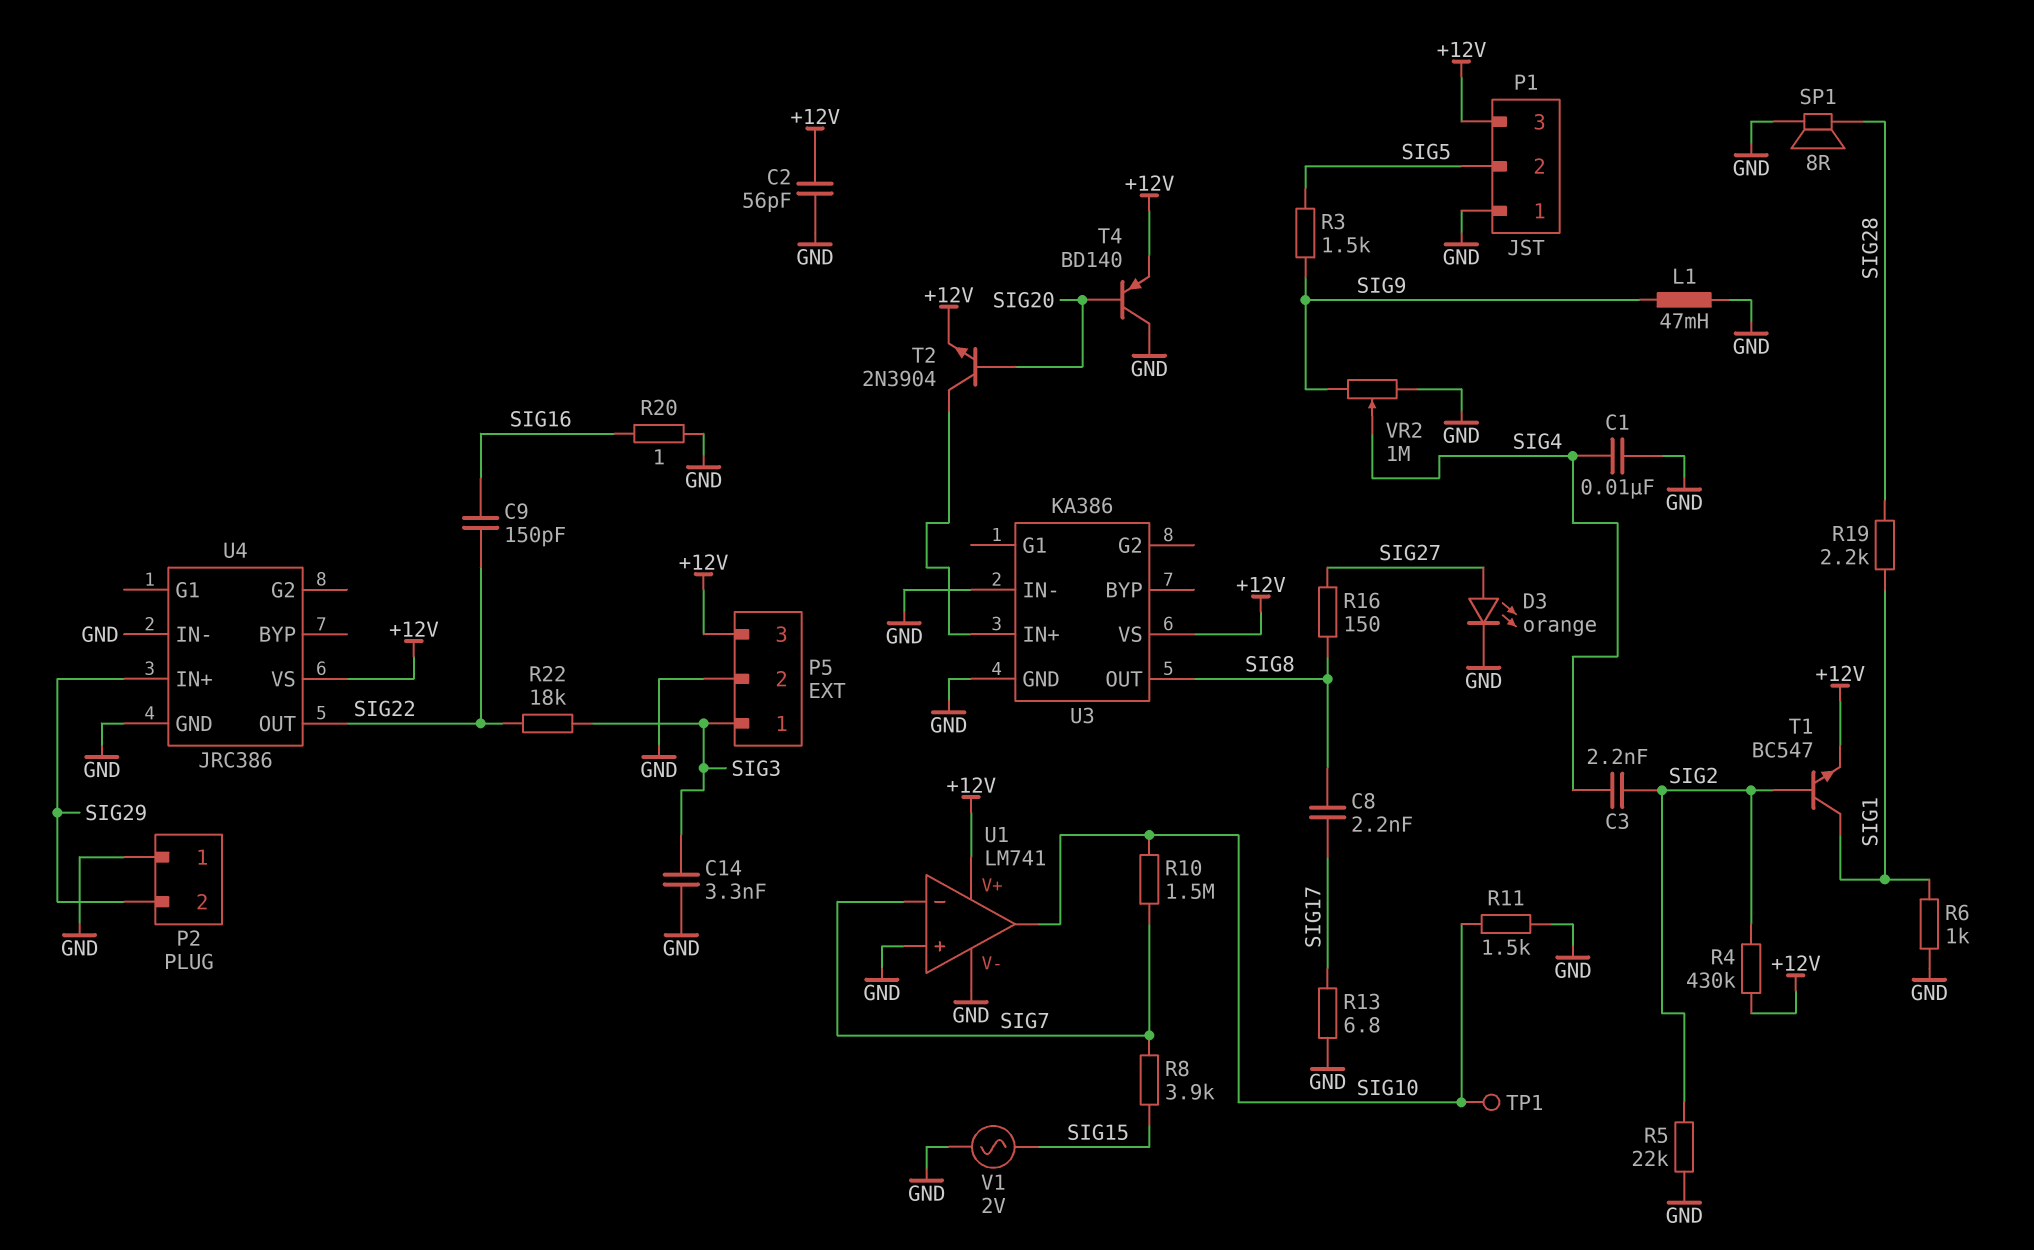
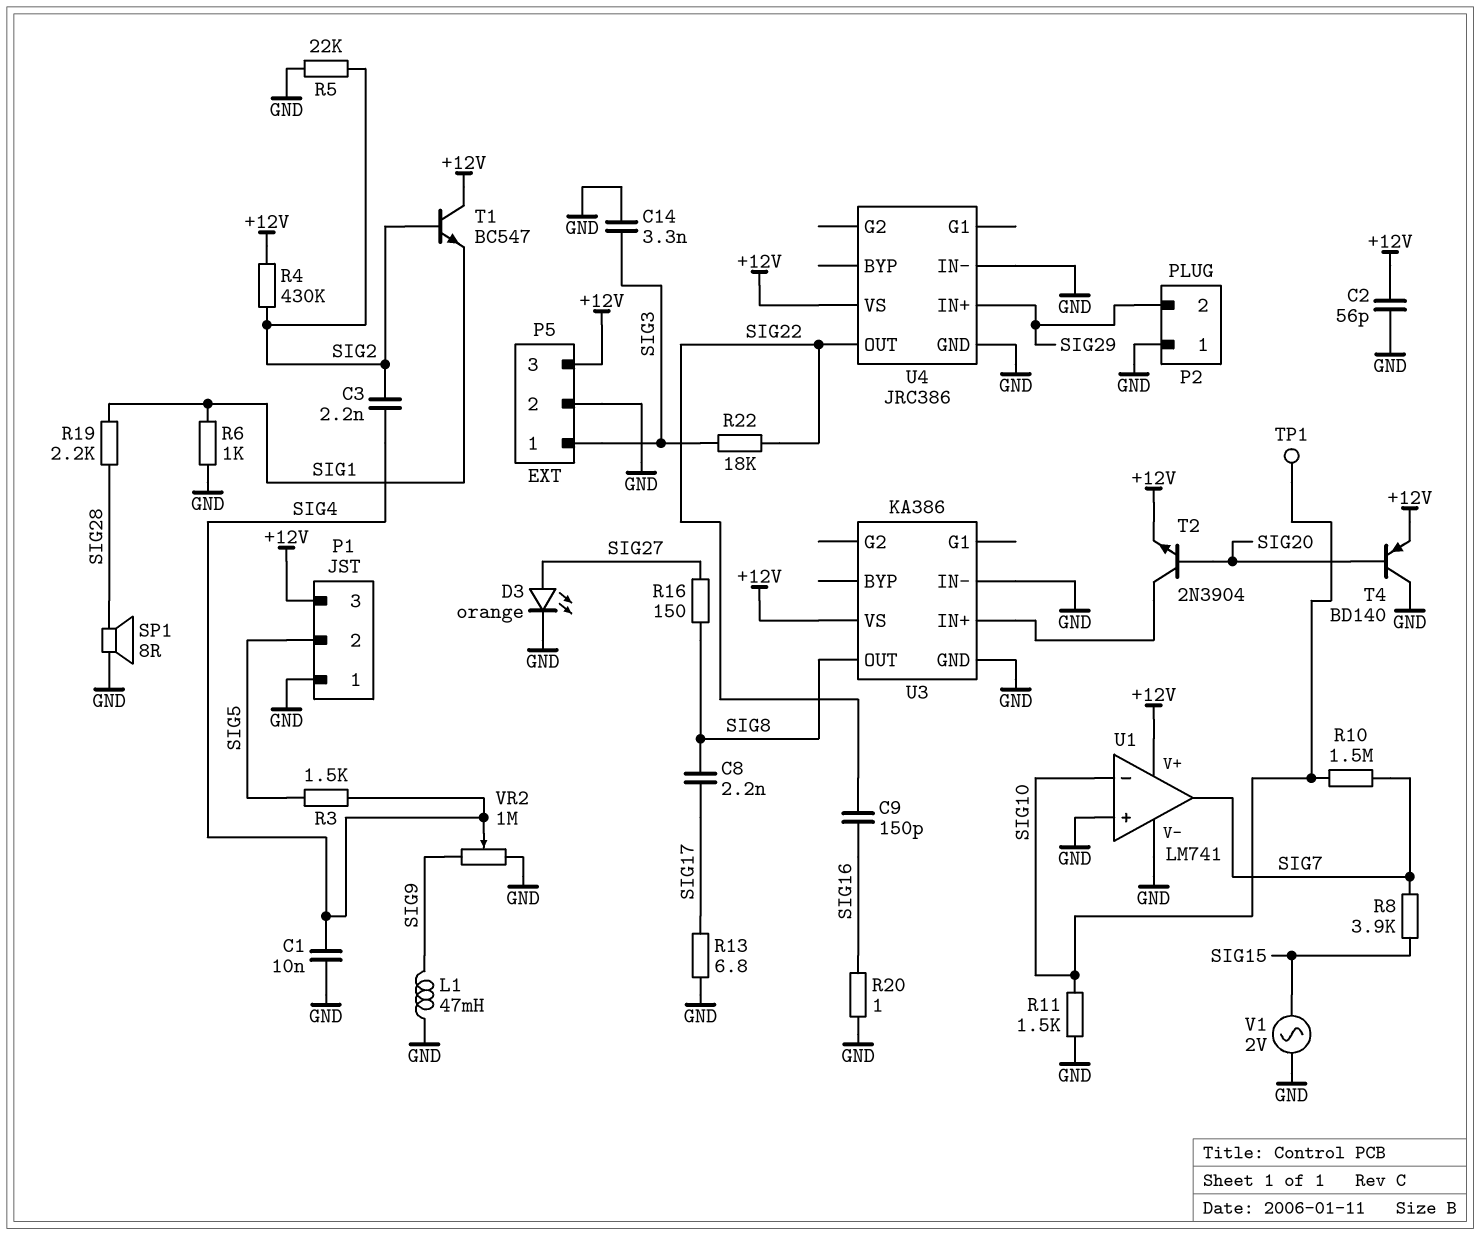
R3: 1.5k (SIG5, SIG9) -> 1.5k (SIG4, SIG5)
T1: NPN BC547 (B SIG2, C SIG1, E +12V) -> NPN BC547 (B SIG2, C +12V, E SIG1)
U1 pin in-: SIG7 -> SIG10
U1 pin out: SIG10 -> SIG7

